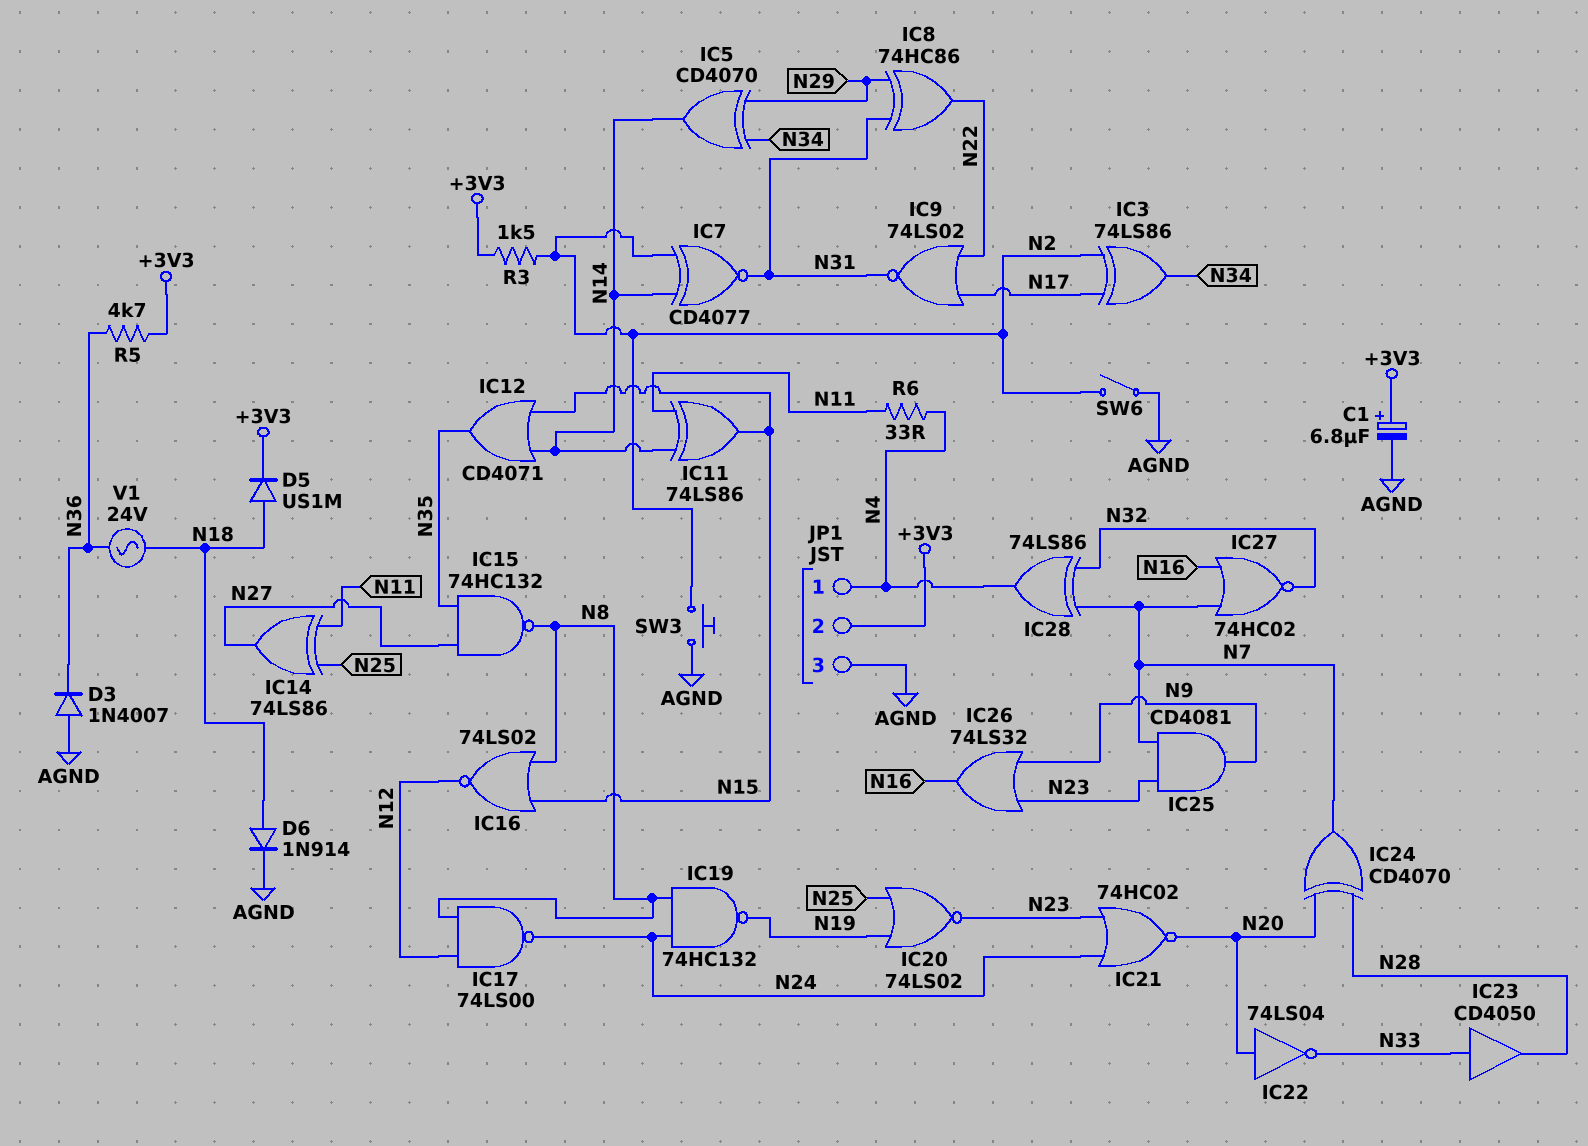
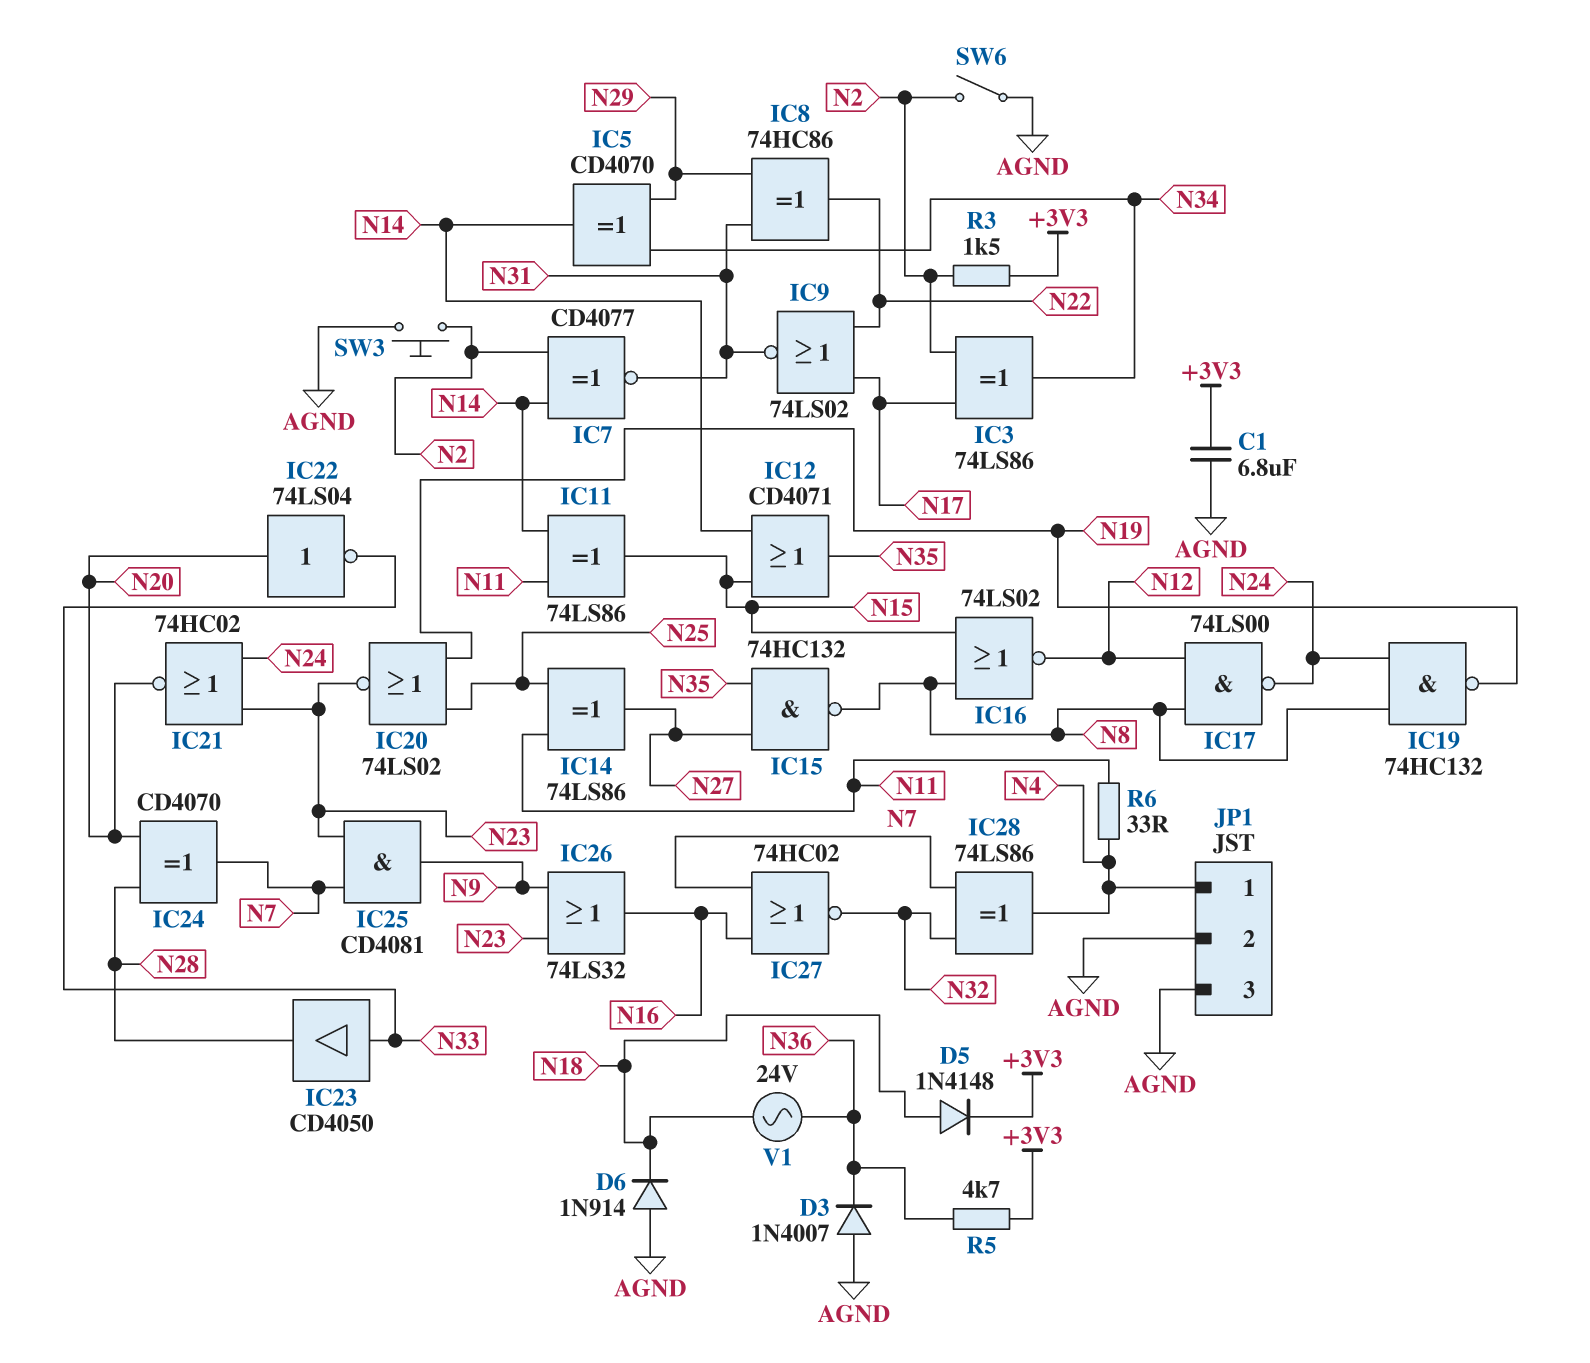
C1: 6.8uF (plus +3V3, minus AGND) -> 6.8uF (+3V3, AGND)
D5: diode US1M (A N18, K +3V3) -> diode 1N4148 (A N18, K +3V3)
D6: diode 1N914 (A N18, K AGND) -> diode 1N914 (A AGND, K N18)
JP1 pin 2: +3V3 -> AGND

